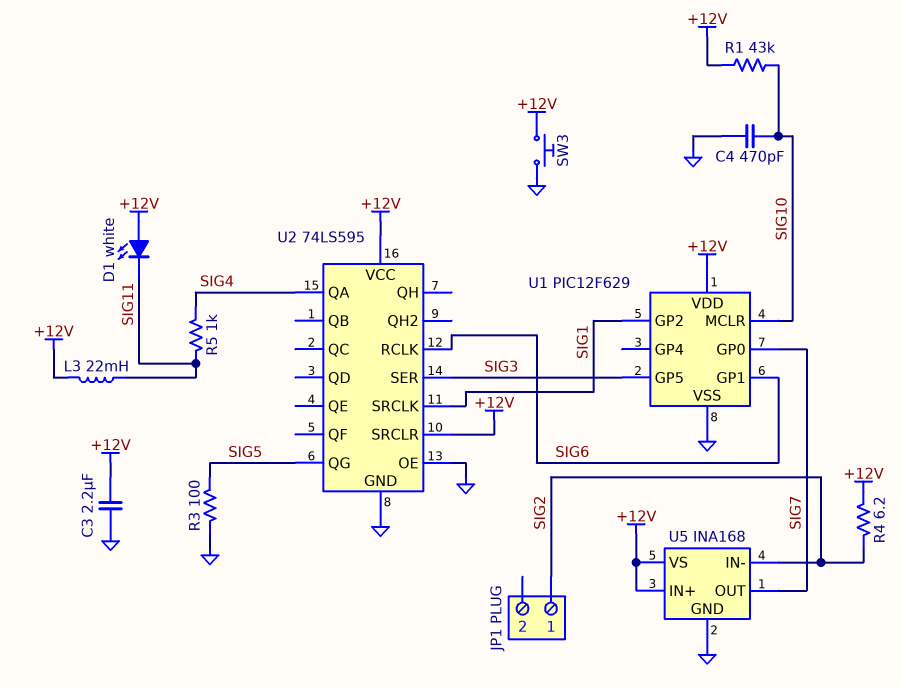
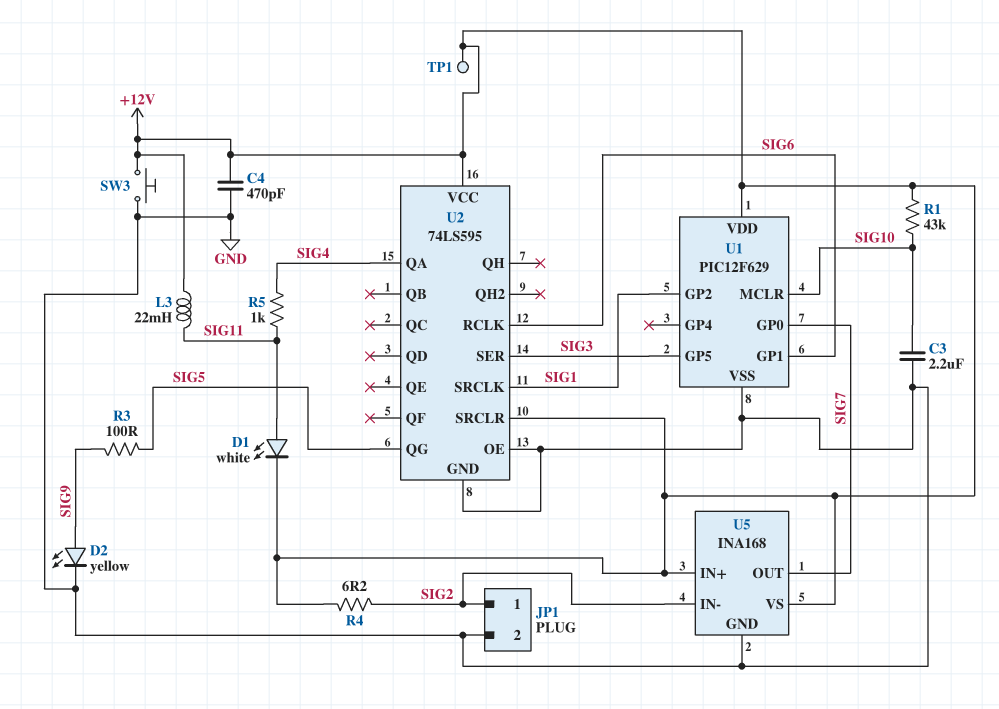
C3: 2.2uF (+12V, GND) -> 2.2uF (GND, SIG10)
C4: 470pF (GND, SIG10) -> 470pF (+12V, GND)
D1: LED white (A +12V, K SIG11) -> LED white (A SIG11, K +12V)
D2: none -> LED yellow (A SIG9, K GND)
JP1 pin 2: none -> GND
R3: 100 (GND, SIG5) -> 100 (SIG5, SIG9)
TP1: none -> test point (+12V)

